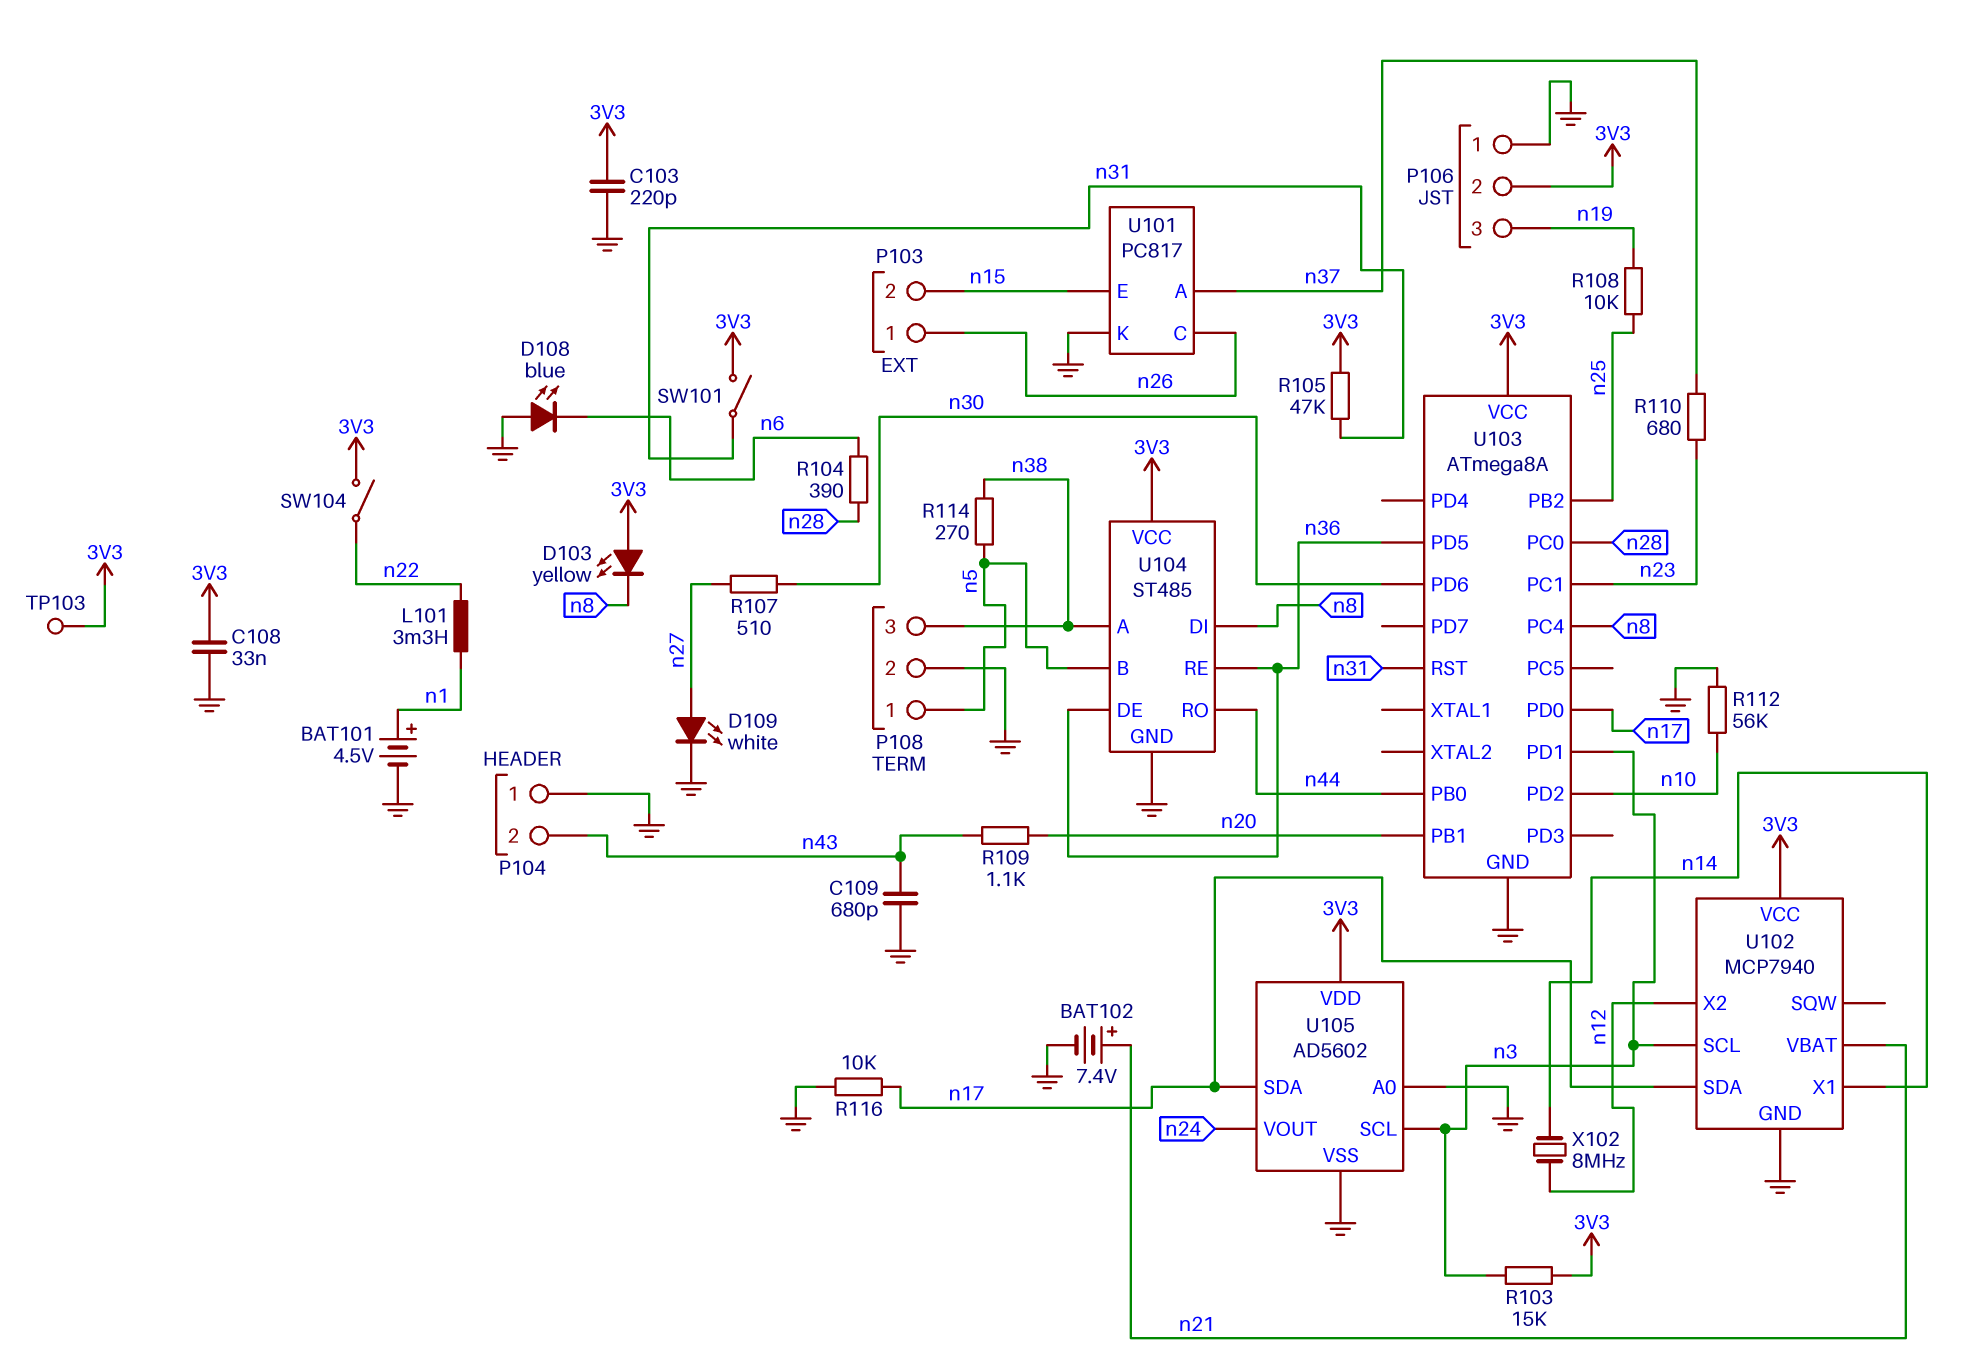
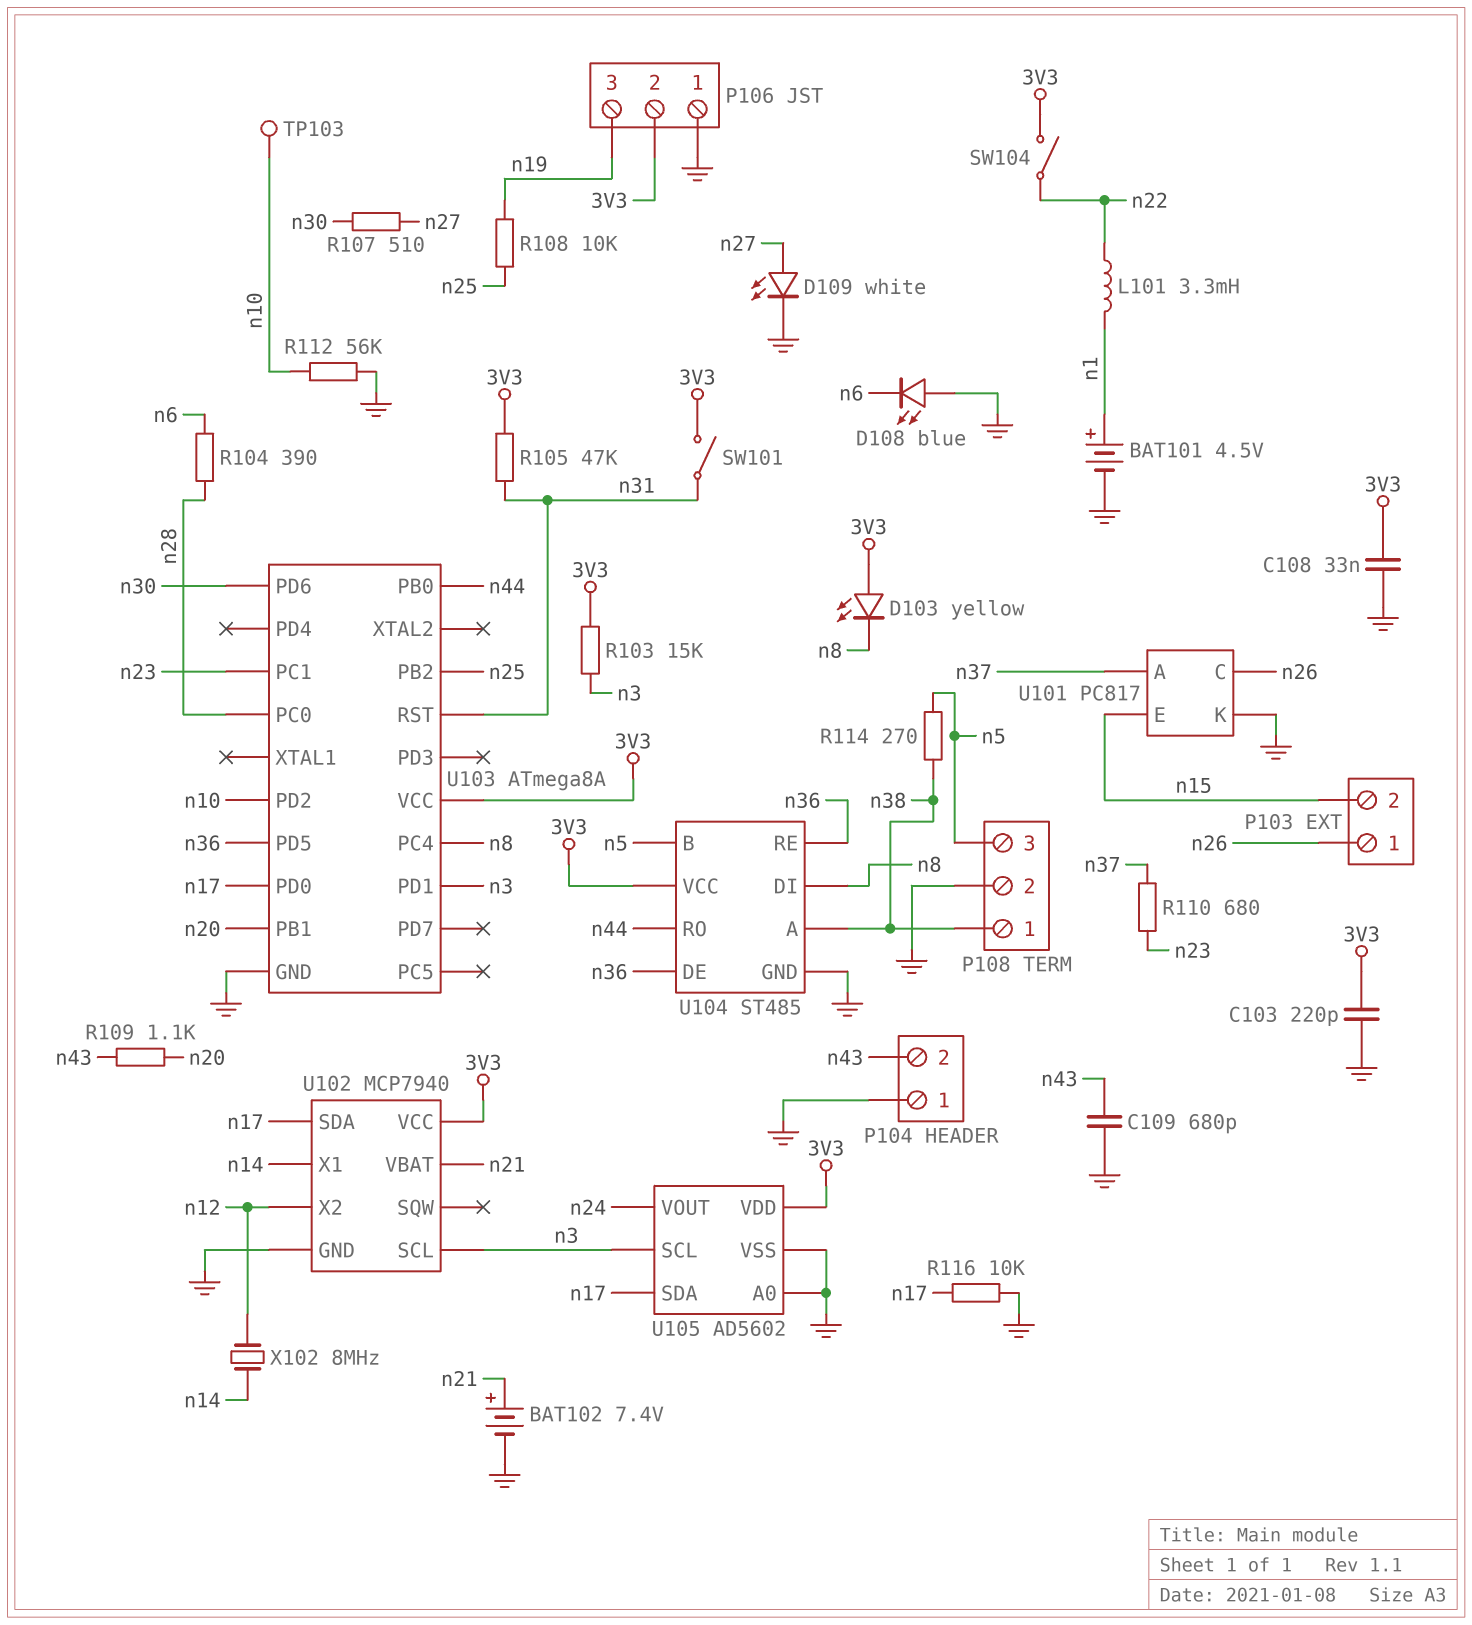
P108 pin 1: n5 -> n38
P108 pin 3: n38 -> n5
TP103: test point (3V3) -> test point (n10)

